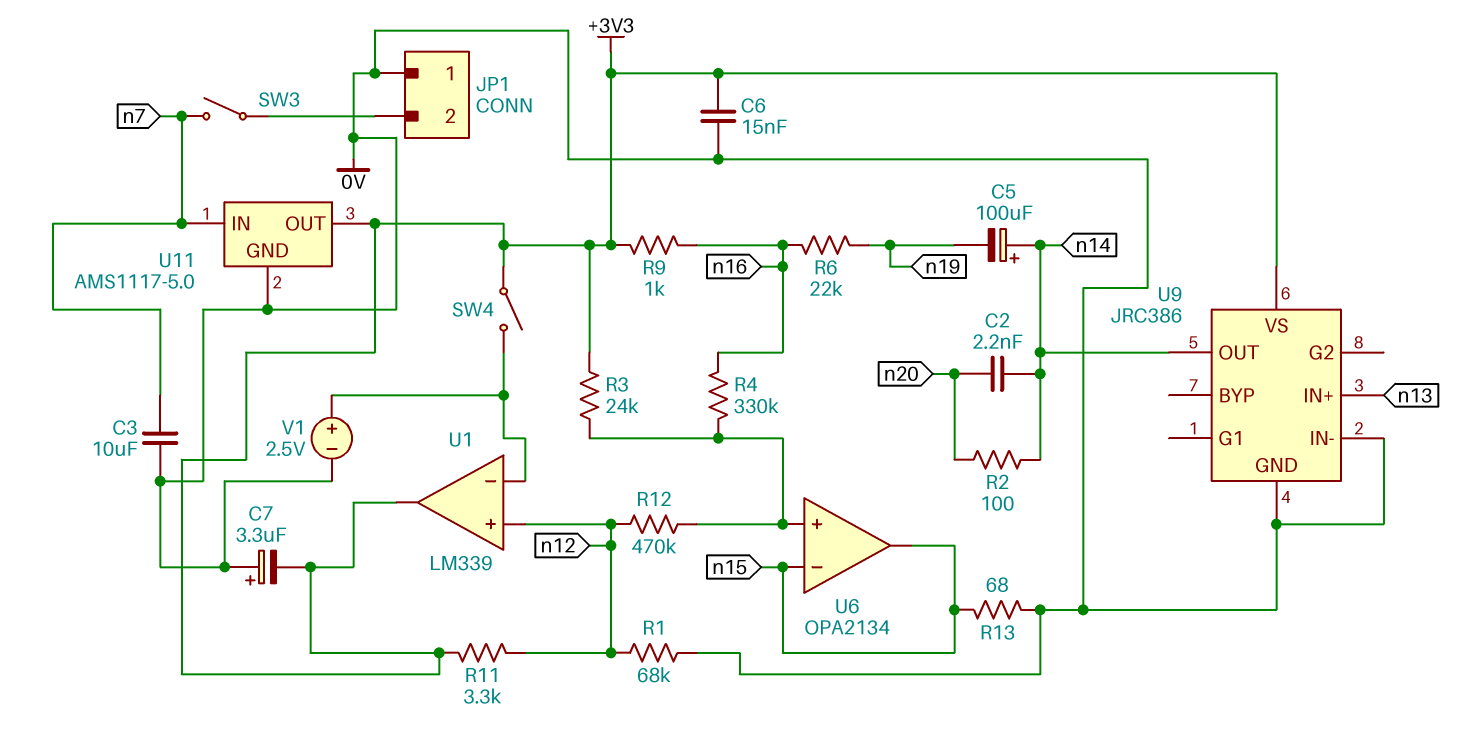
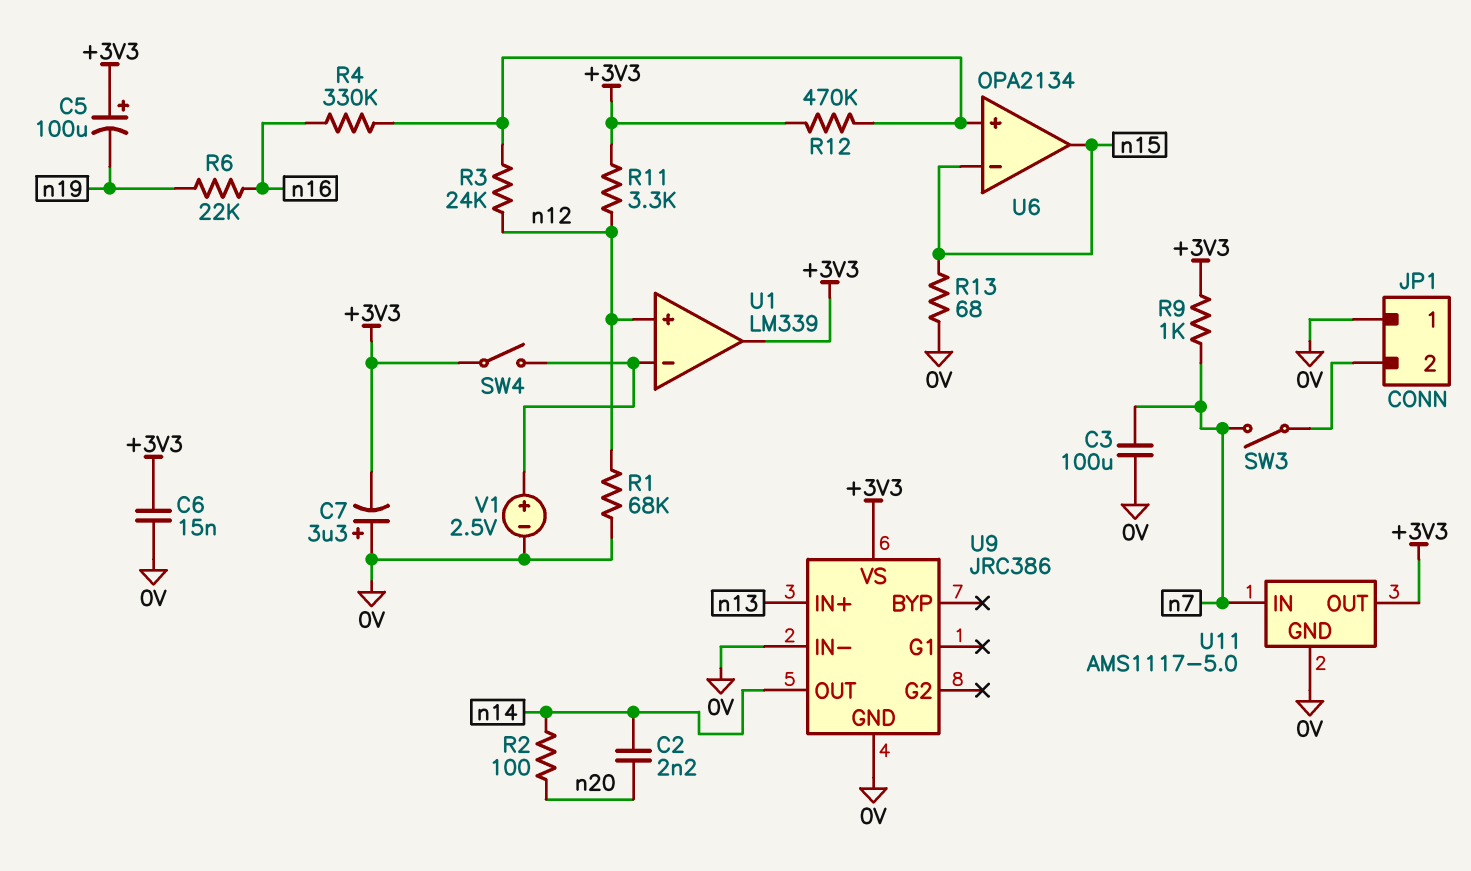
C3: 10uF (0V, n7) -> 100uF (0V, n7)
C5: 100uF (plus n14, minus n19) -> 100uF (plus +3V3, minus n19)
R3: 24k (+3V3, U6/in+) -> 24k (U6/in+, n12)
R9: 1k (+3V3, n16) -> 1k (+3V3, n7)
R12: 470k (U6/in+, n12) -> 470k (+3V3, U6/in+)

